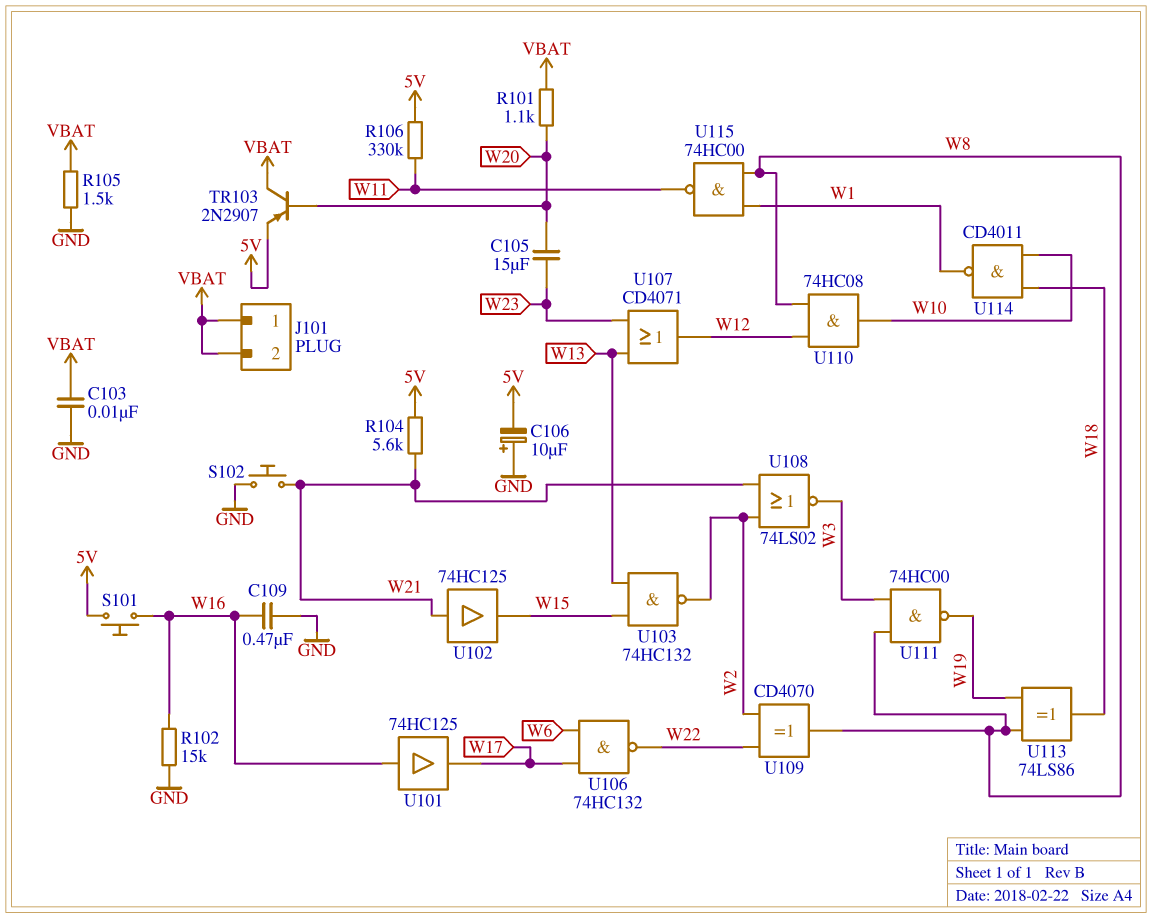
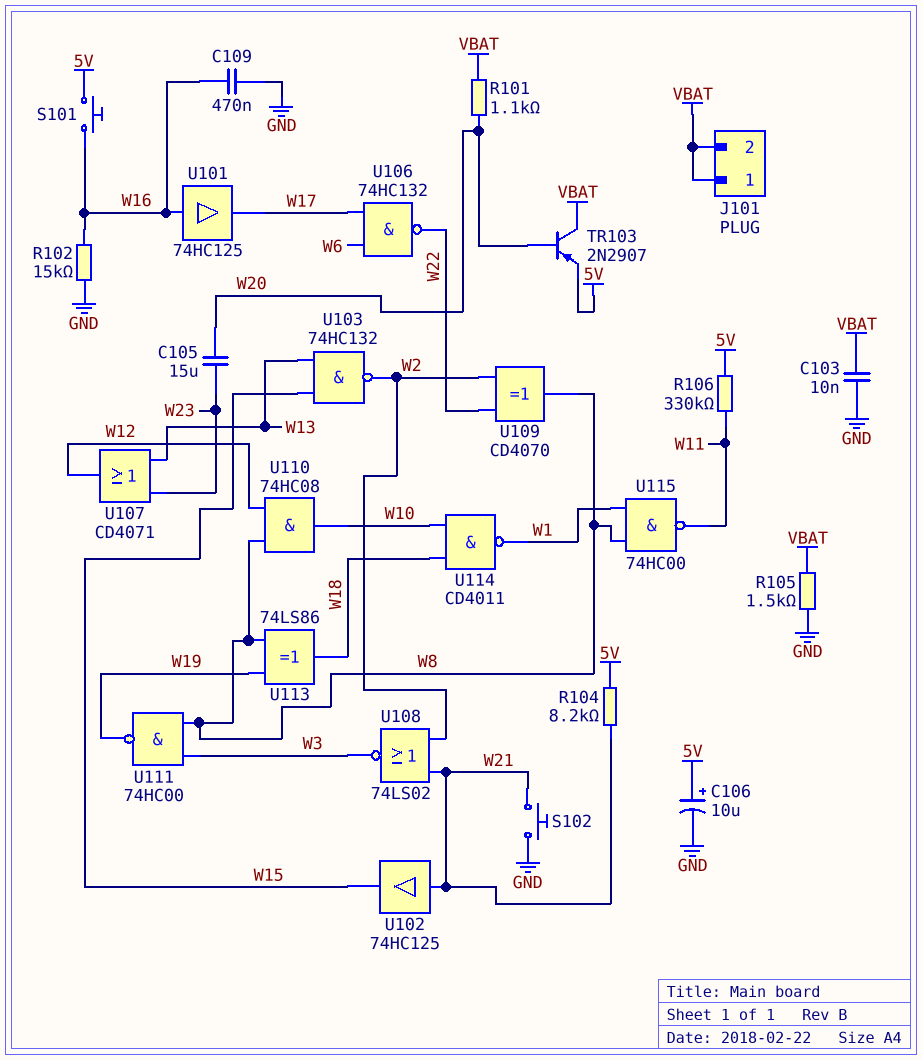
C106: 10uF (plus GND, minus 5V) -> 10uF (plus 5V, minus GND)
R104: 5.6k (5V, W21) -> 8.2k (5V, W21)

